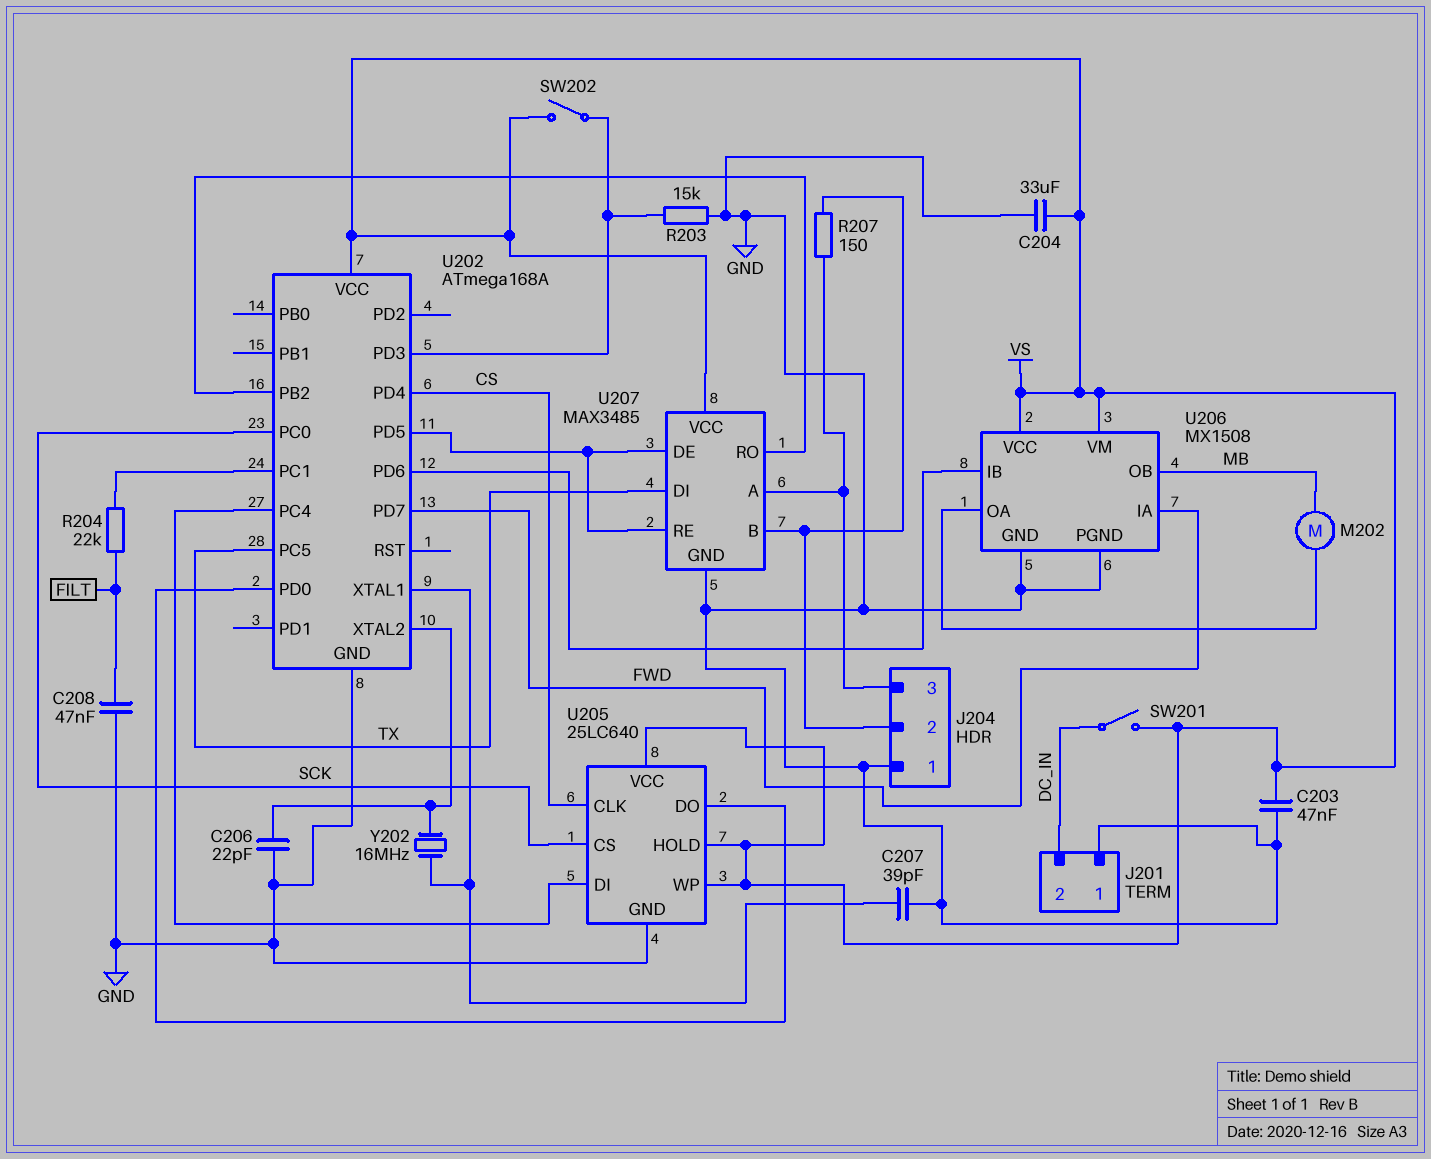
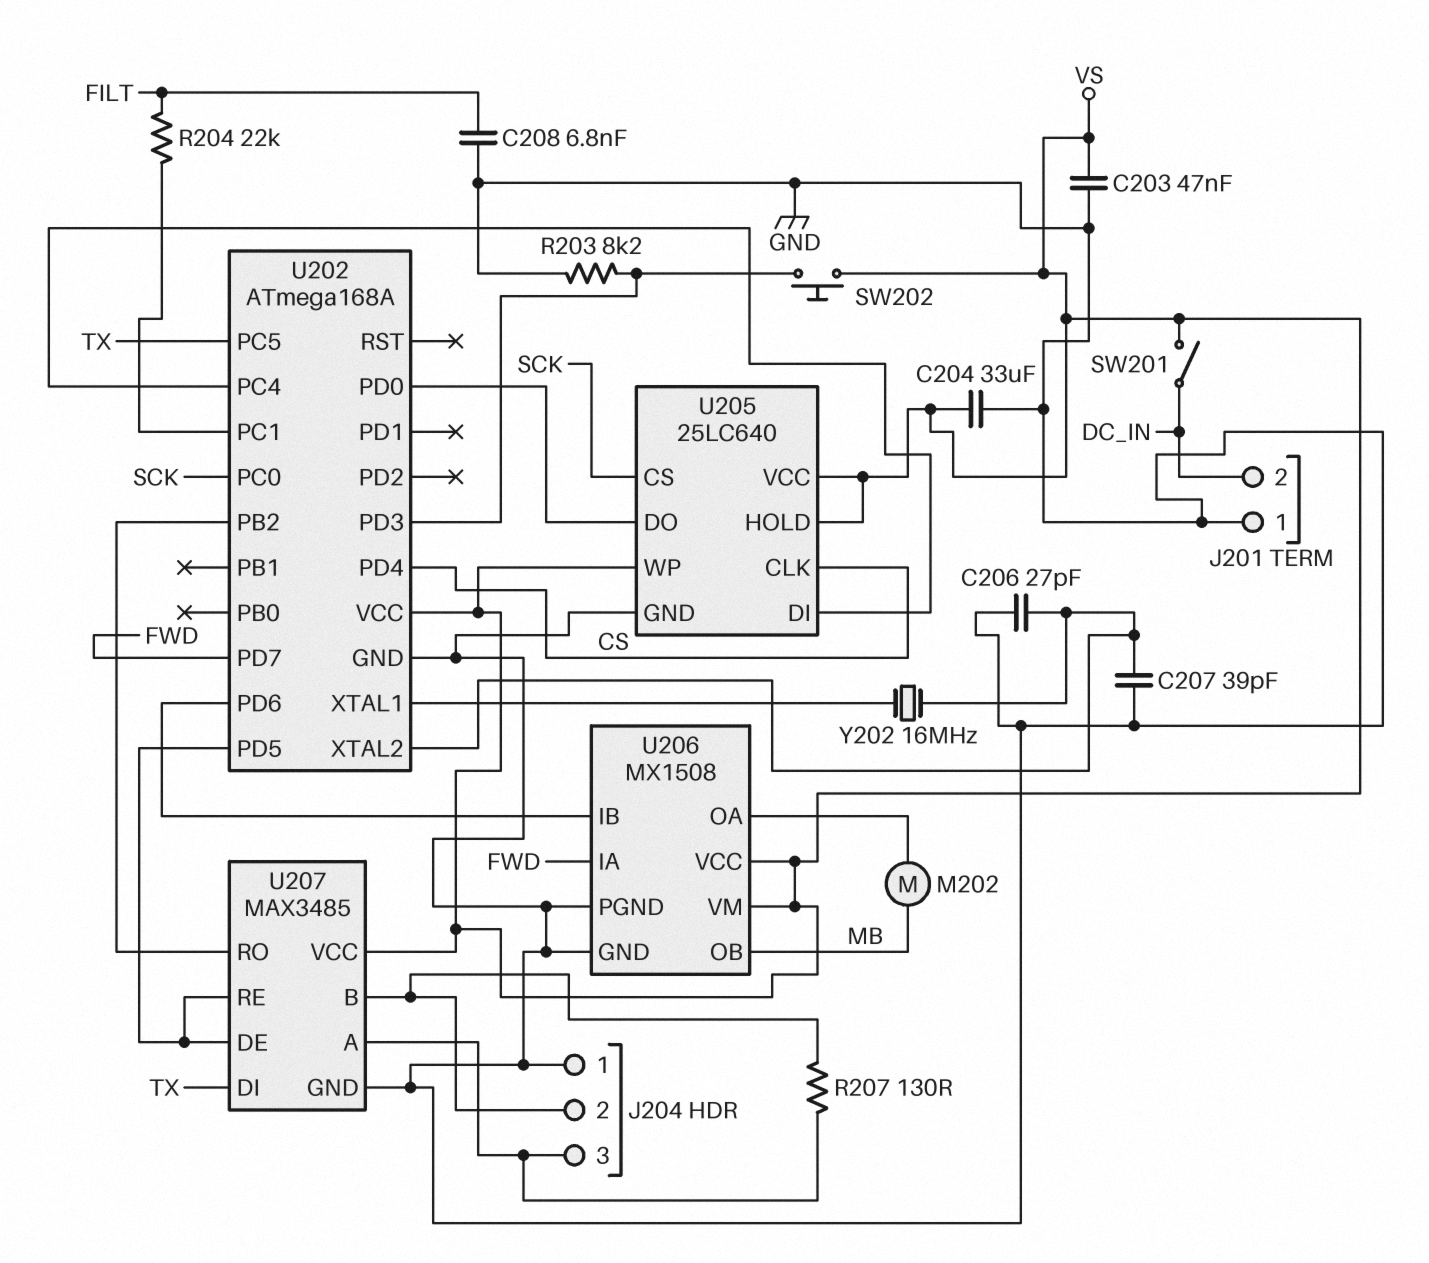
C206: 22pF (GND, U202/XTAL2) -> 27pF (GND, U202/XTAL2)
C207: 39pF (GND, U202/XTAL1) -> 39pF (GND, U202/XTAL2)
C208: 47nF (FILT, GND) -> 6.8nF (FILT, GND)
R203: 15k (GND, U202/PD3) -> 8.2k (GND, U202/PD3)
R207: 150 (J204/2, J204/3) -> 130 (J204/2, J204/3)
SW202: switch (U202/PD3, VS) -> button (U202/PD3, VS)

